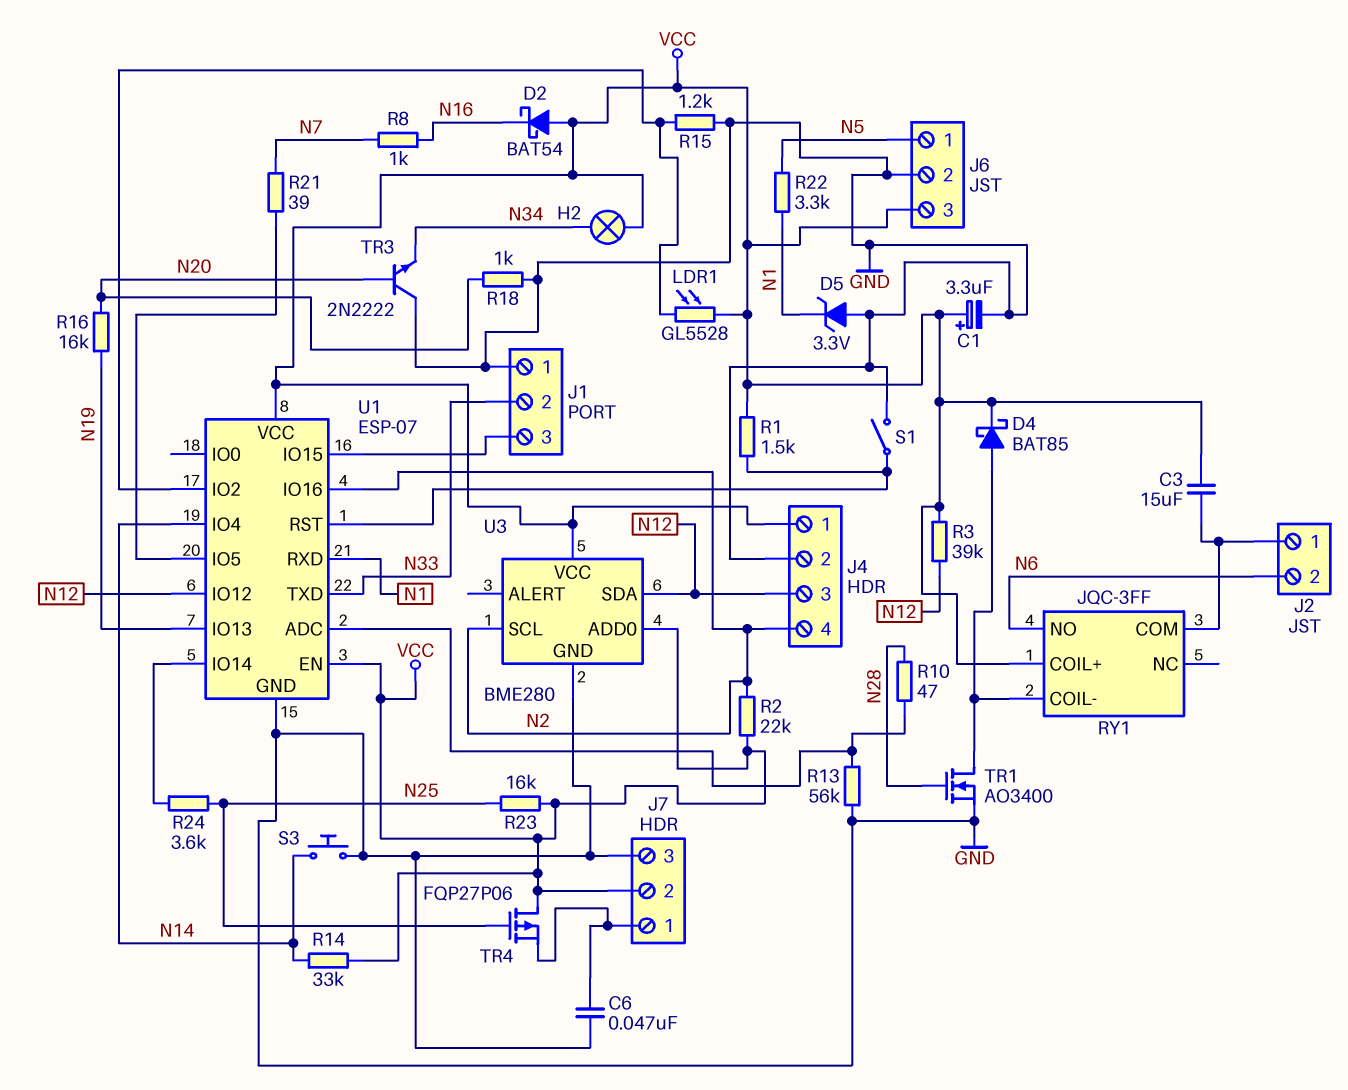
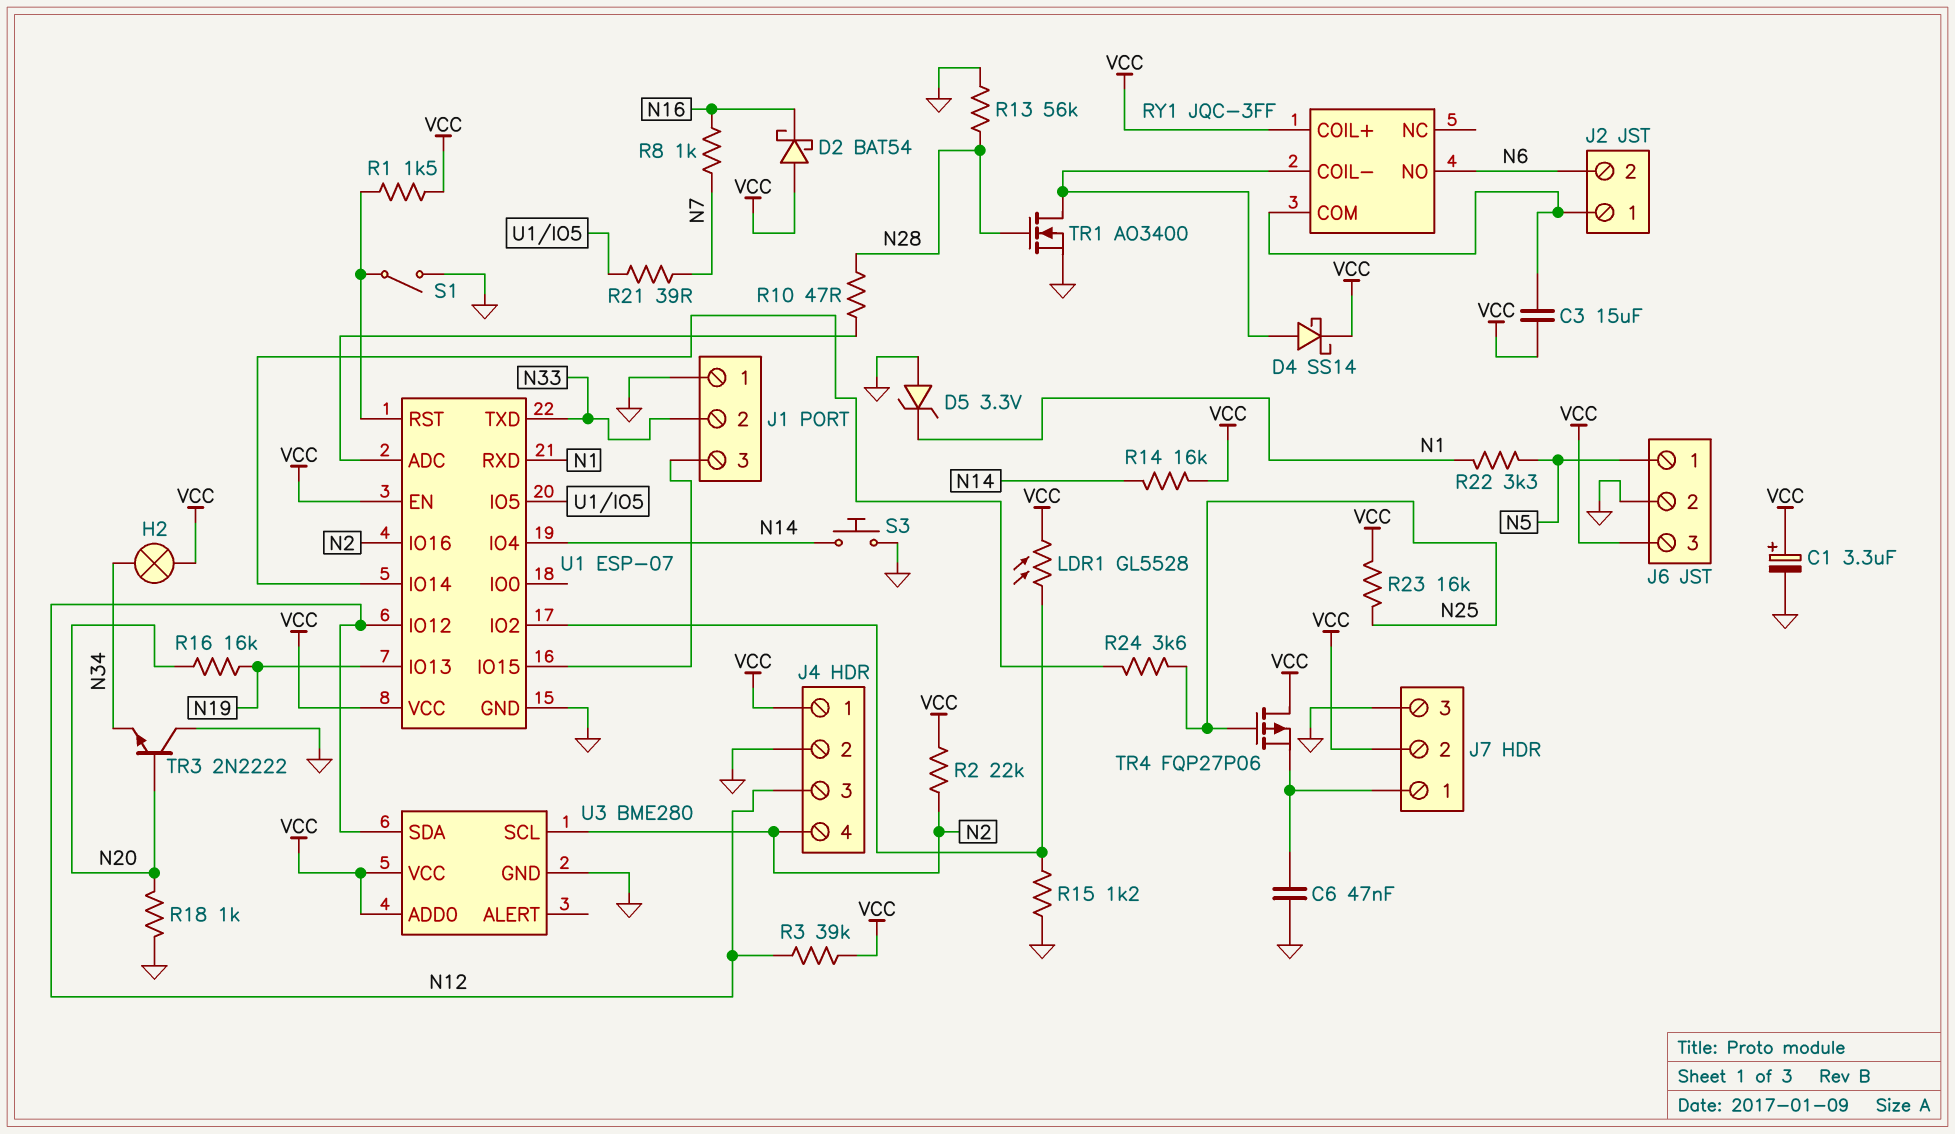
D4: schottky BAT85 (A RY1/COIL-, K VCC) -> schottky SS14 (A RY1/COIL-, K VCC)
R13: 56k (GND, U1/ADC) -> 56k (GND, N28)
R14: 33k (N14, VCC) -> 16k (N14, VCC)

